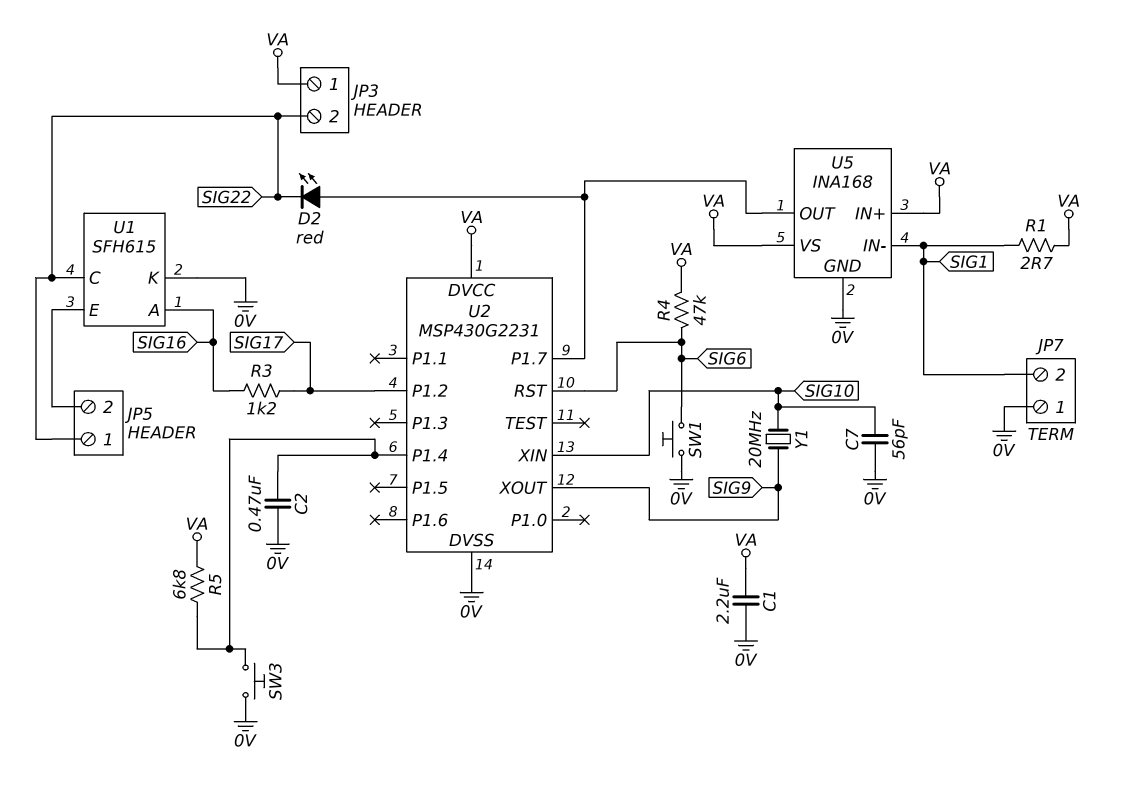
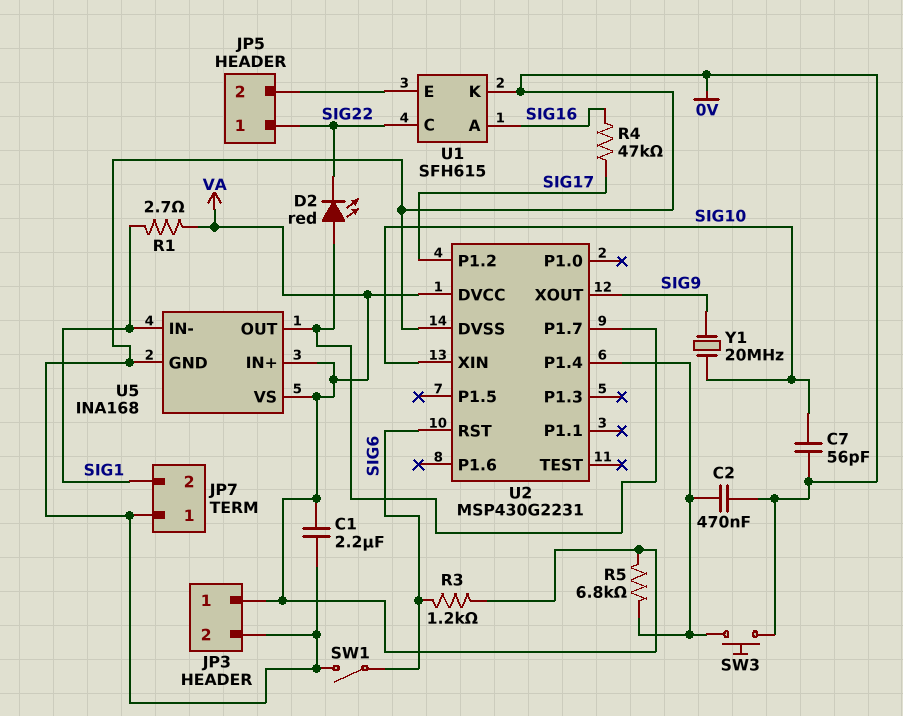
JP3 pin 2: SIG22 -> 0V
R3: 1.2k (SIG16, SIG17) -> 1.2k (SIG6, VA)
R4: 47k (SIG6, VA) -> 47k (SIG16, SIG17)
SW1: button (0V, SIG6) -> switch (0V, SIG6)

